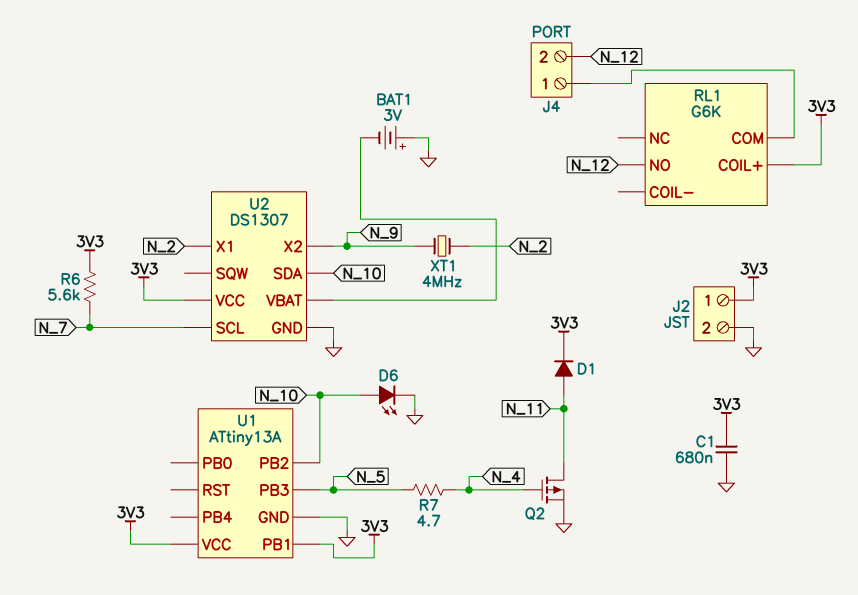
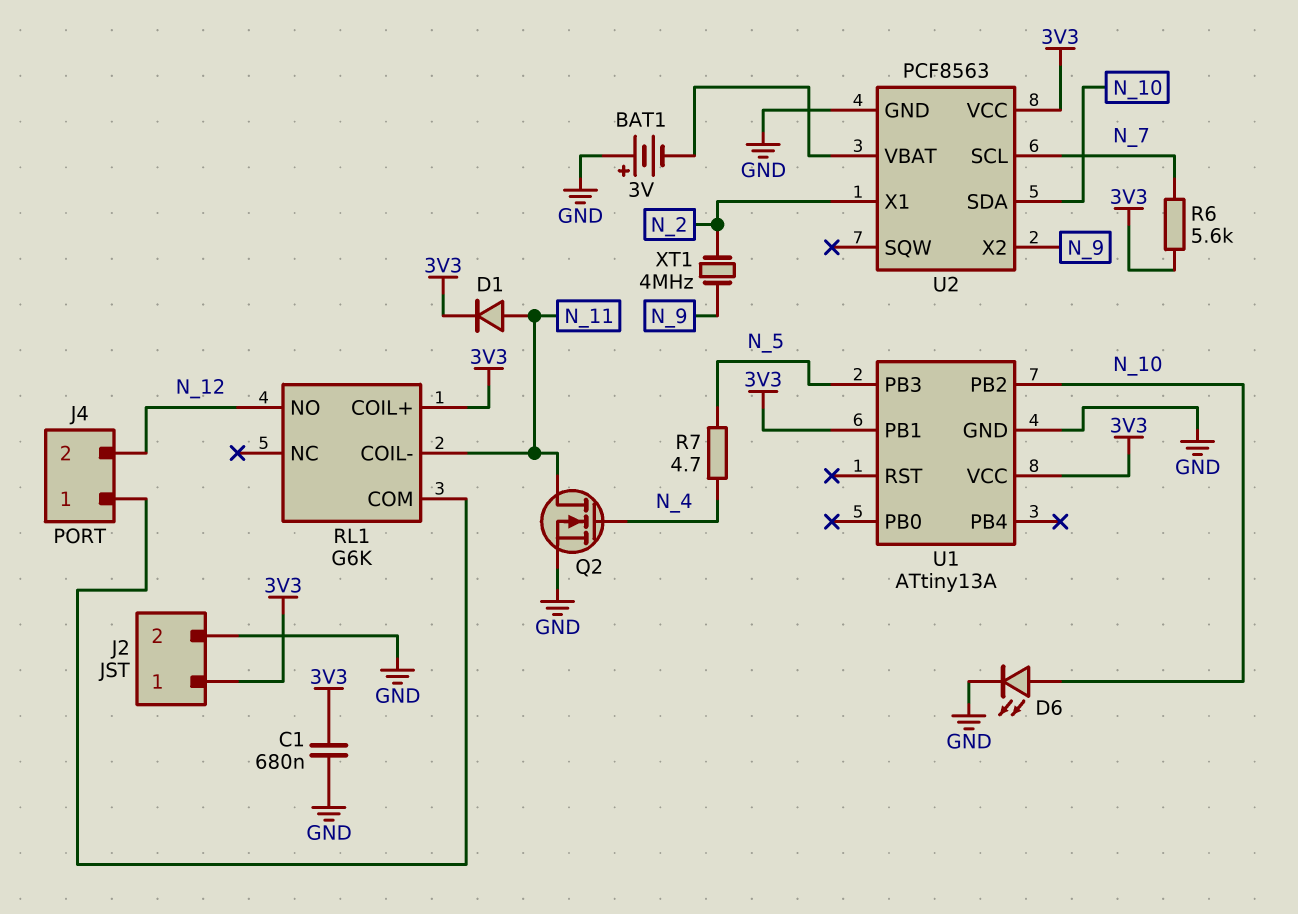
Q2: PMOS (G N_4, D N_11, S GND) -> NMOS (G N_4, D N_11, S GND)
RL1 pin COIL-: none -> N_11
U2: DS1307 -> PCF8563

